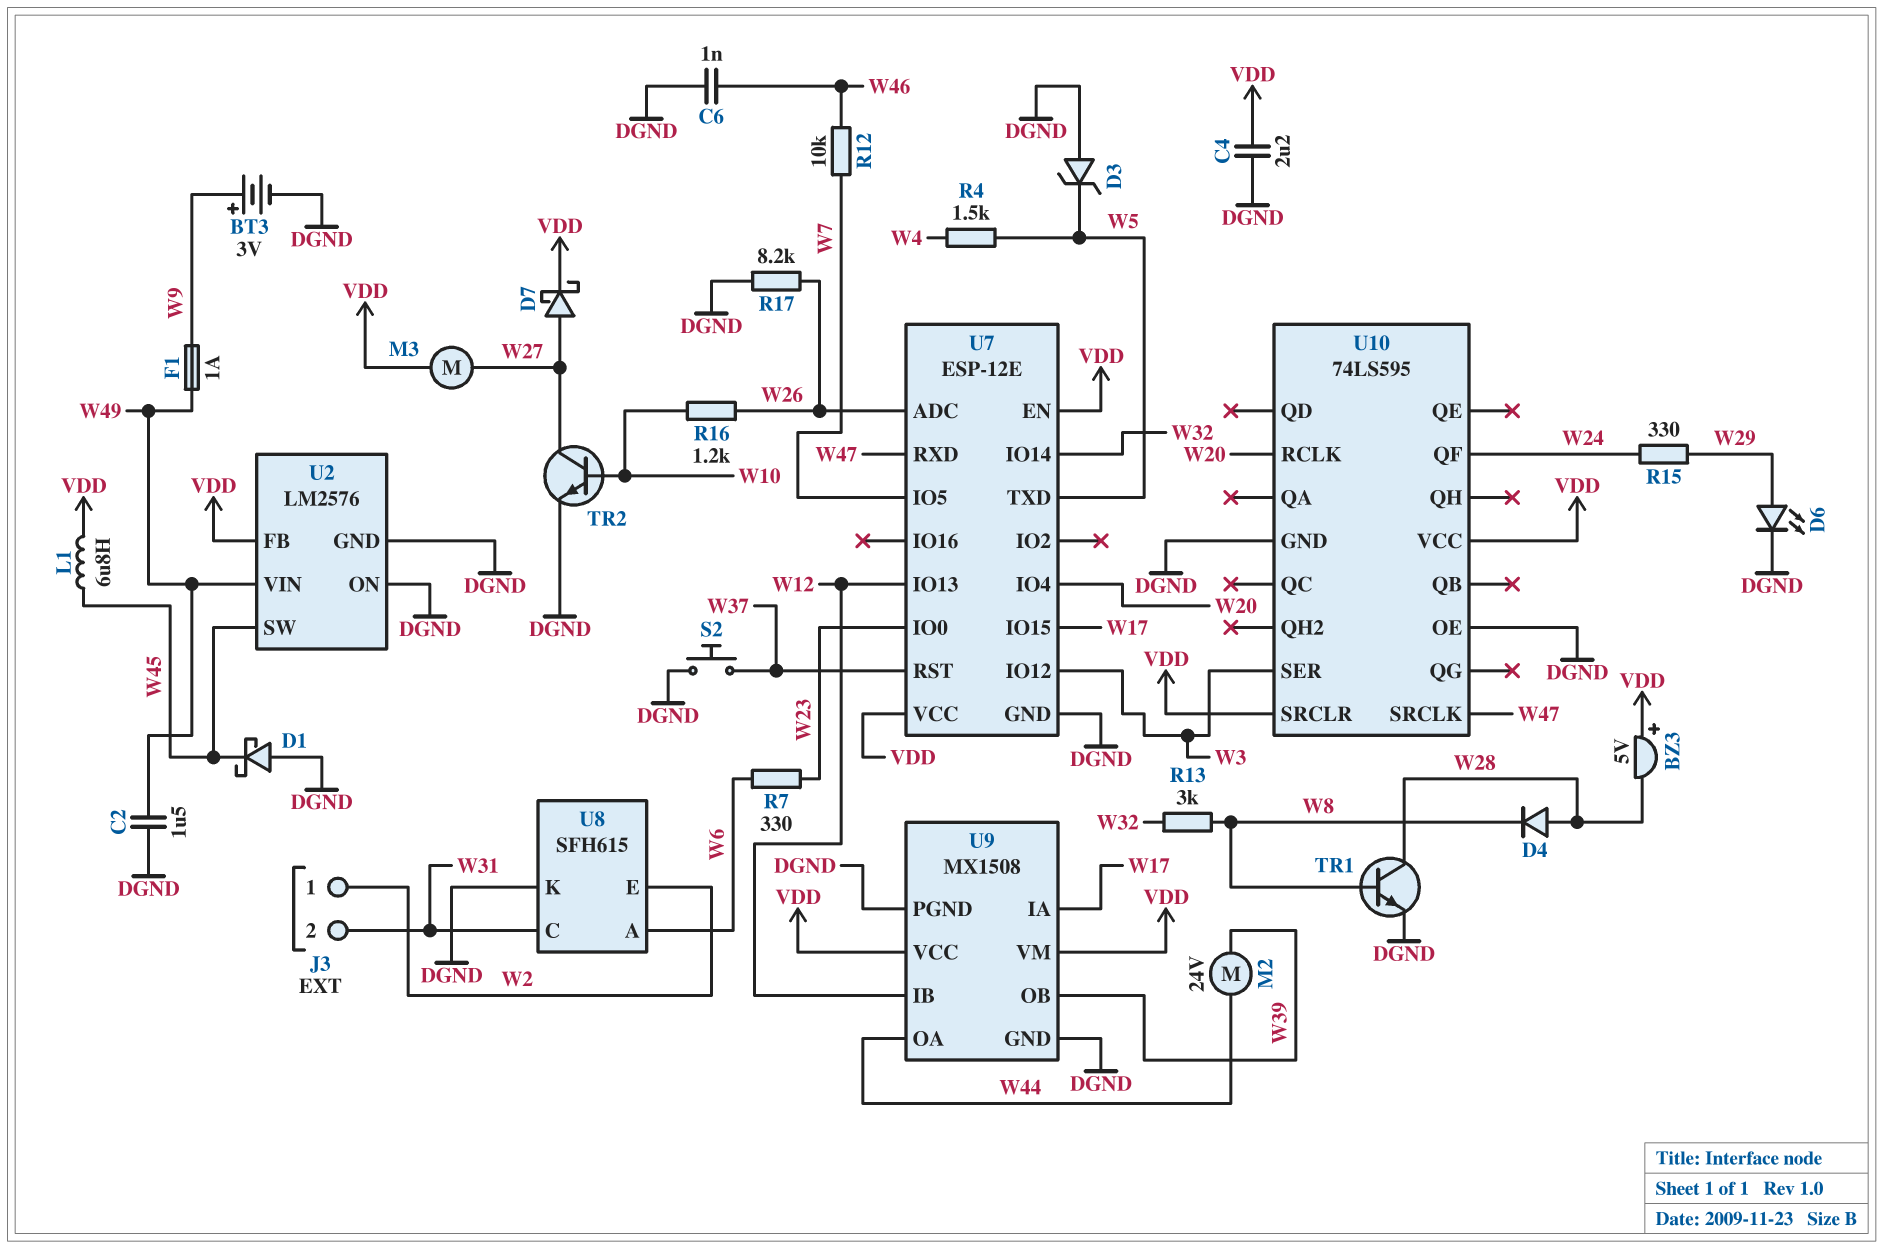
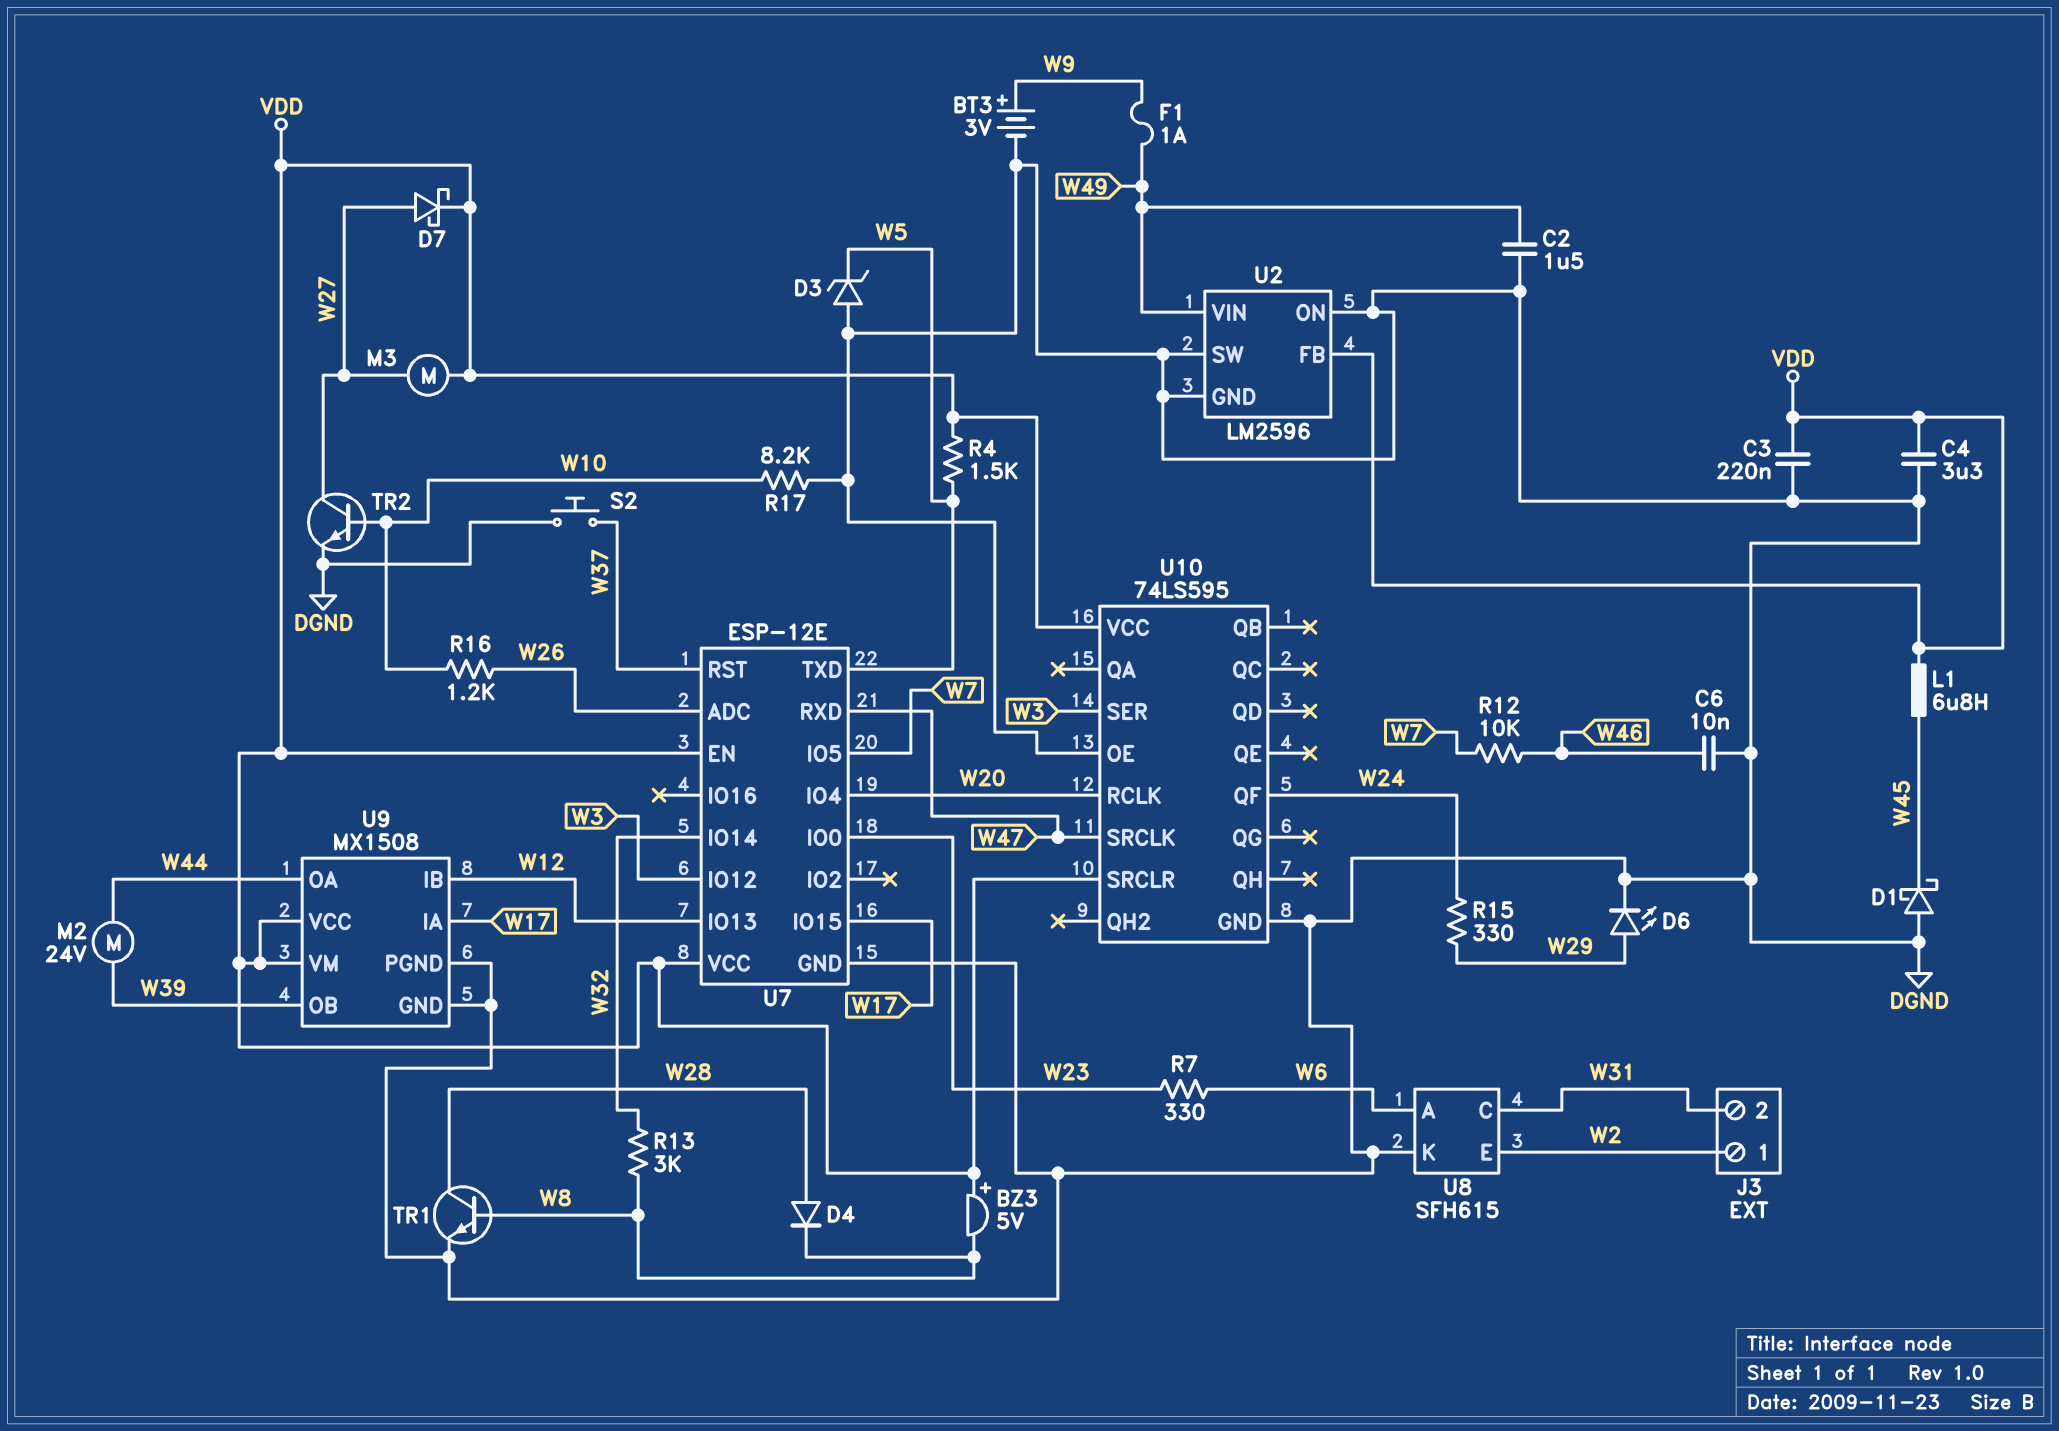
BZ3: buzzer 5V (plus VDD, minus W28) -> buzzer 5V (plus VDD, minus W8)
C3: none -> 220nF (DGND, VDD)
C4: 2.2uF (DGND, VDD) -> 3.3uF (DGND, VDD)
C6: 1nF (DGND, W46) -> 10nF (DGND, W46)
R4: 1.5k (W4, W5) -> 1.5k (VDD, W5)
R17: 8.2k (DGND, W26) -> 8.2k (DGND, W10)
U2: LM2576 -> LM2596
U2 pin SW: W45 -> DGND

